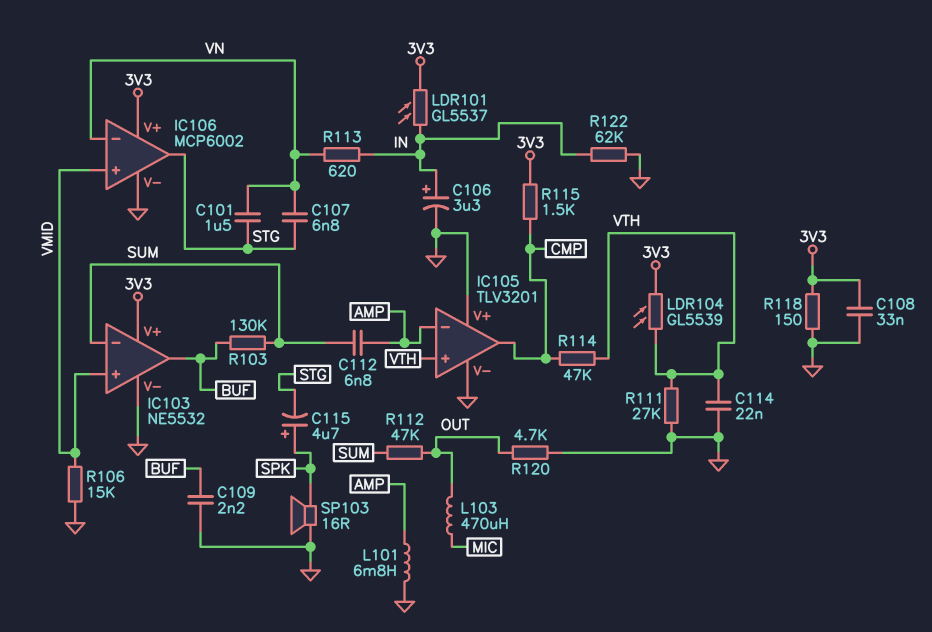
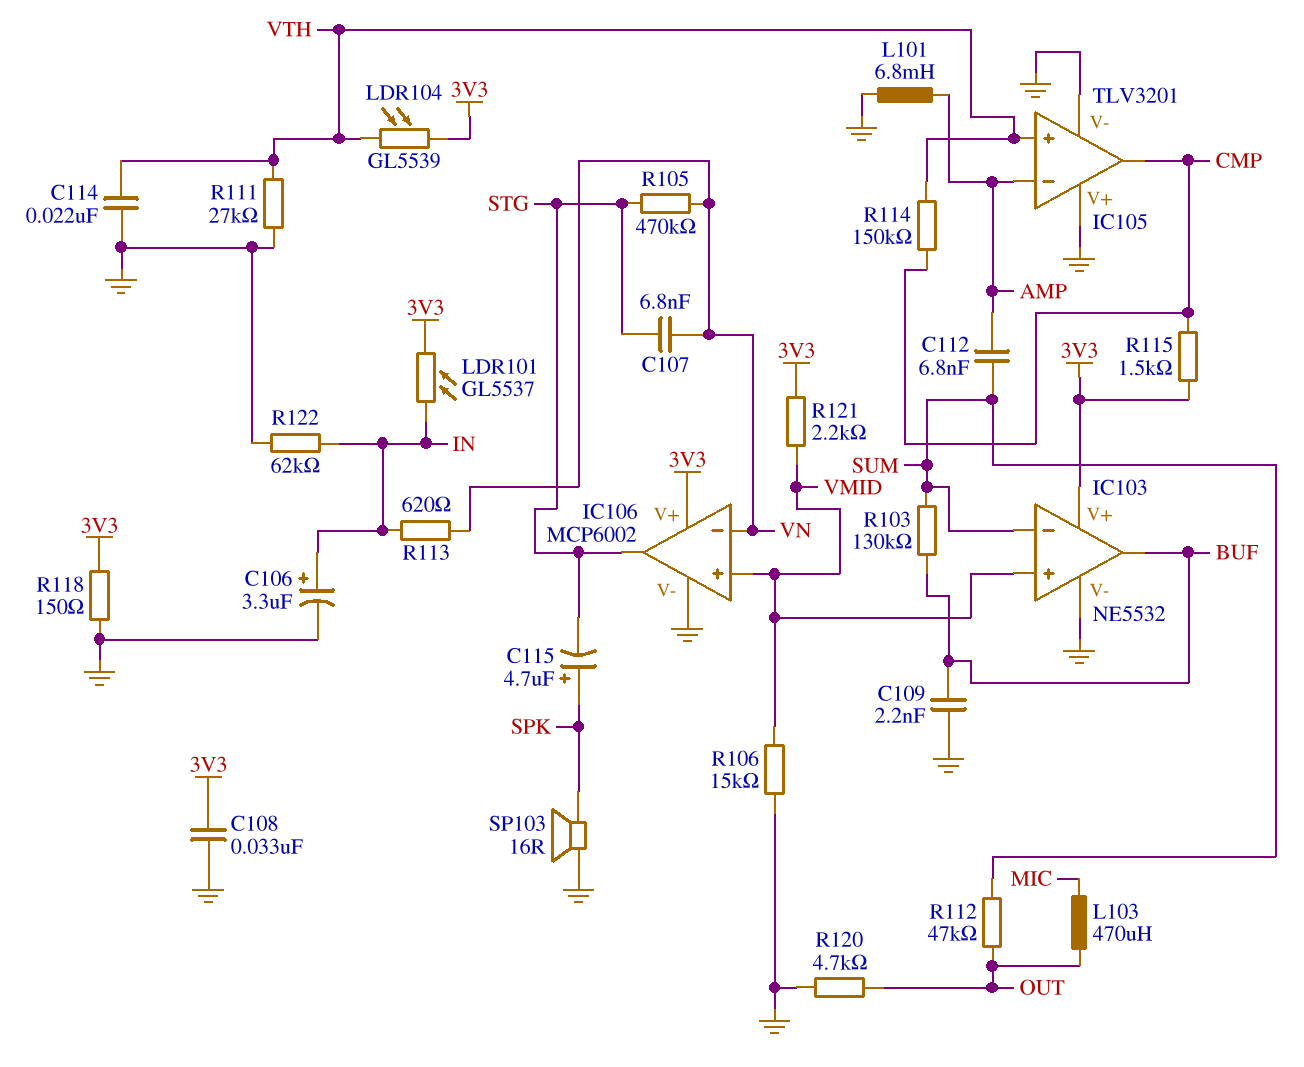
C101: 1.5uF (STG, VN) -> none
R105: none -> 470k (STG, VN)
R114: 47k (CMP, VTH) -> 150k (CMP, VTH)
R121: none -> 2.2k (3V3, VMID)

